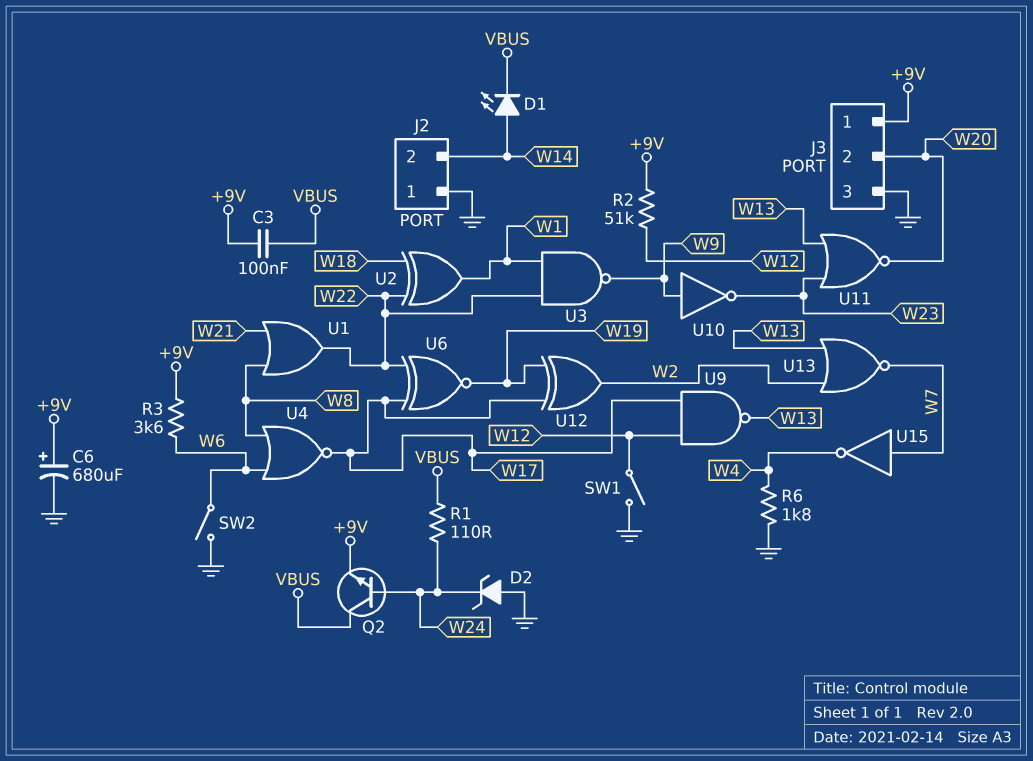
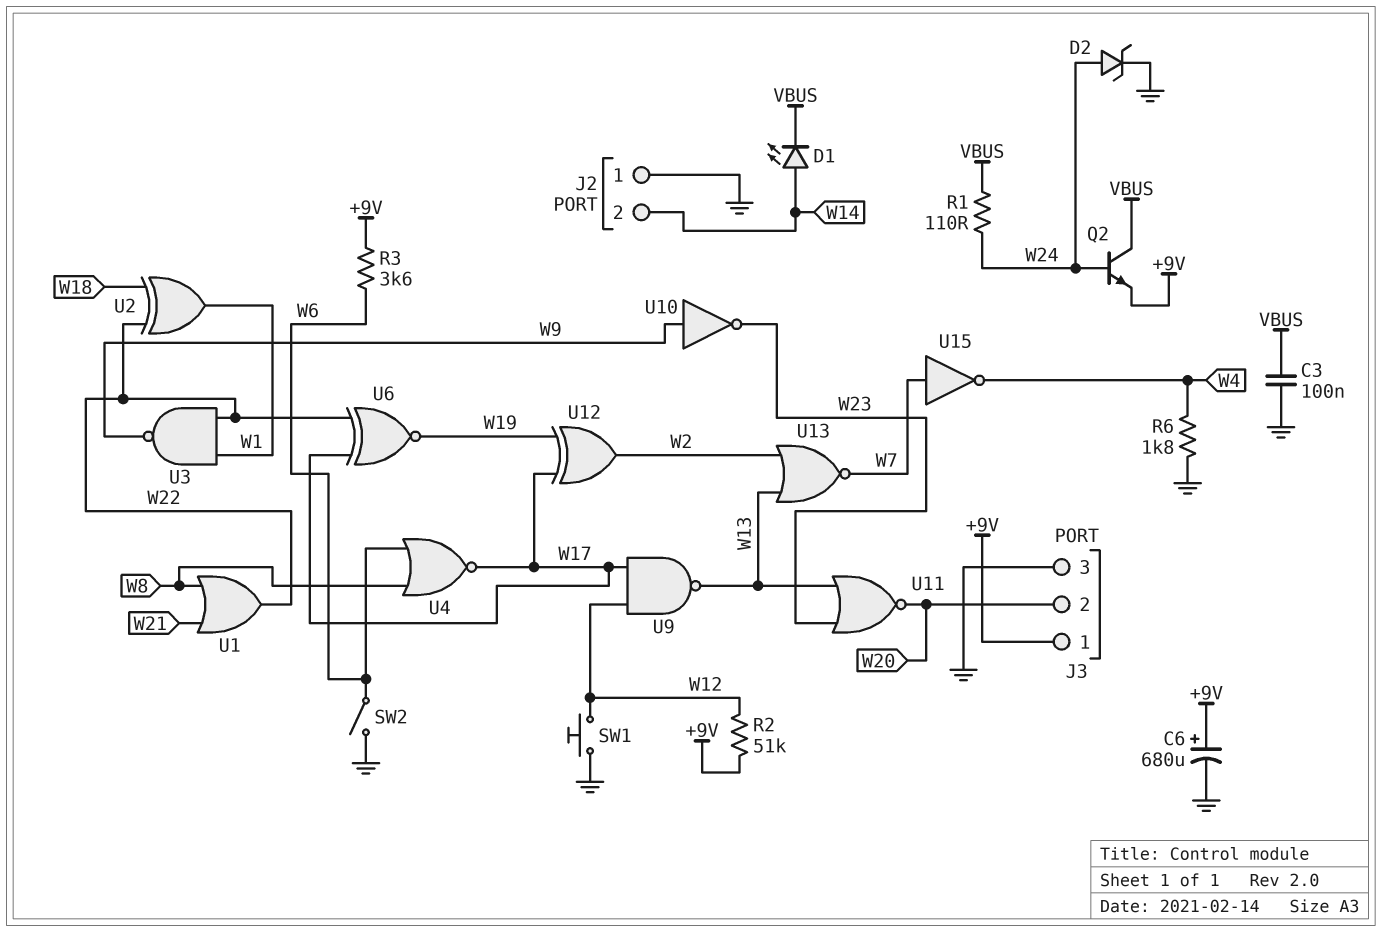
C3: 100nF (+9V, VBUS) -> 100nF (GND, VBUS)
D2: zener (A GND, K W24) -> zener (A W24, K GND)
SW1: switch (GND, W12) -> button (GND, W12)

